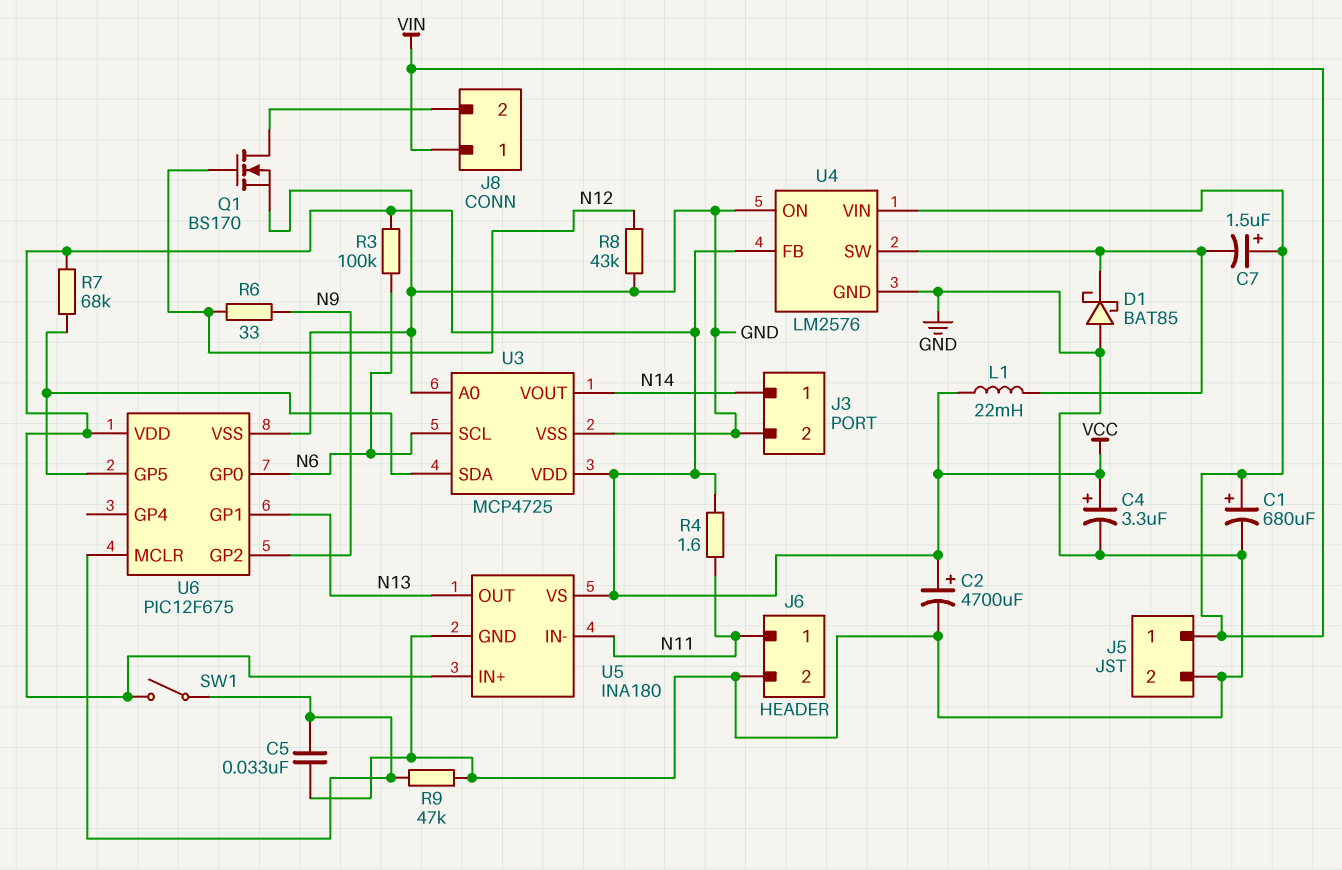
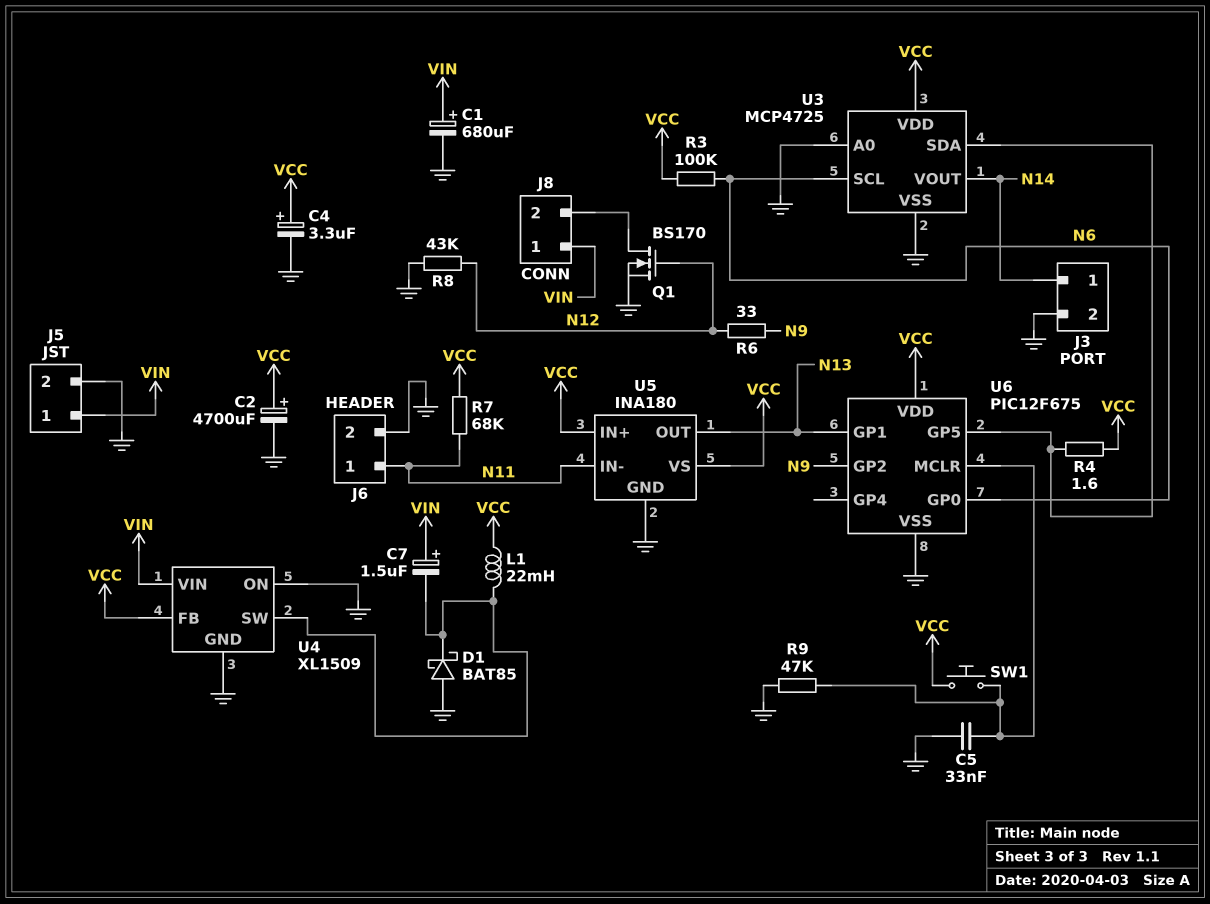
R4: 1.6 (N11, VCC) -> 1.6 (U3/SDA, VCC)
R7: 68k (U3/SDA, VCC) -> 68k (N11, VCC)
SW1: switch (U6/MCLR, VCC) -> button (U6/MCLR, VCC)
U4: LM2576 -> XL1509

